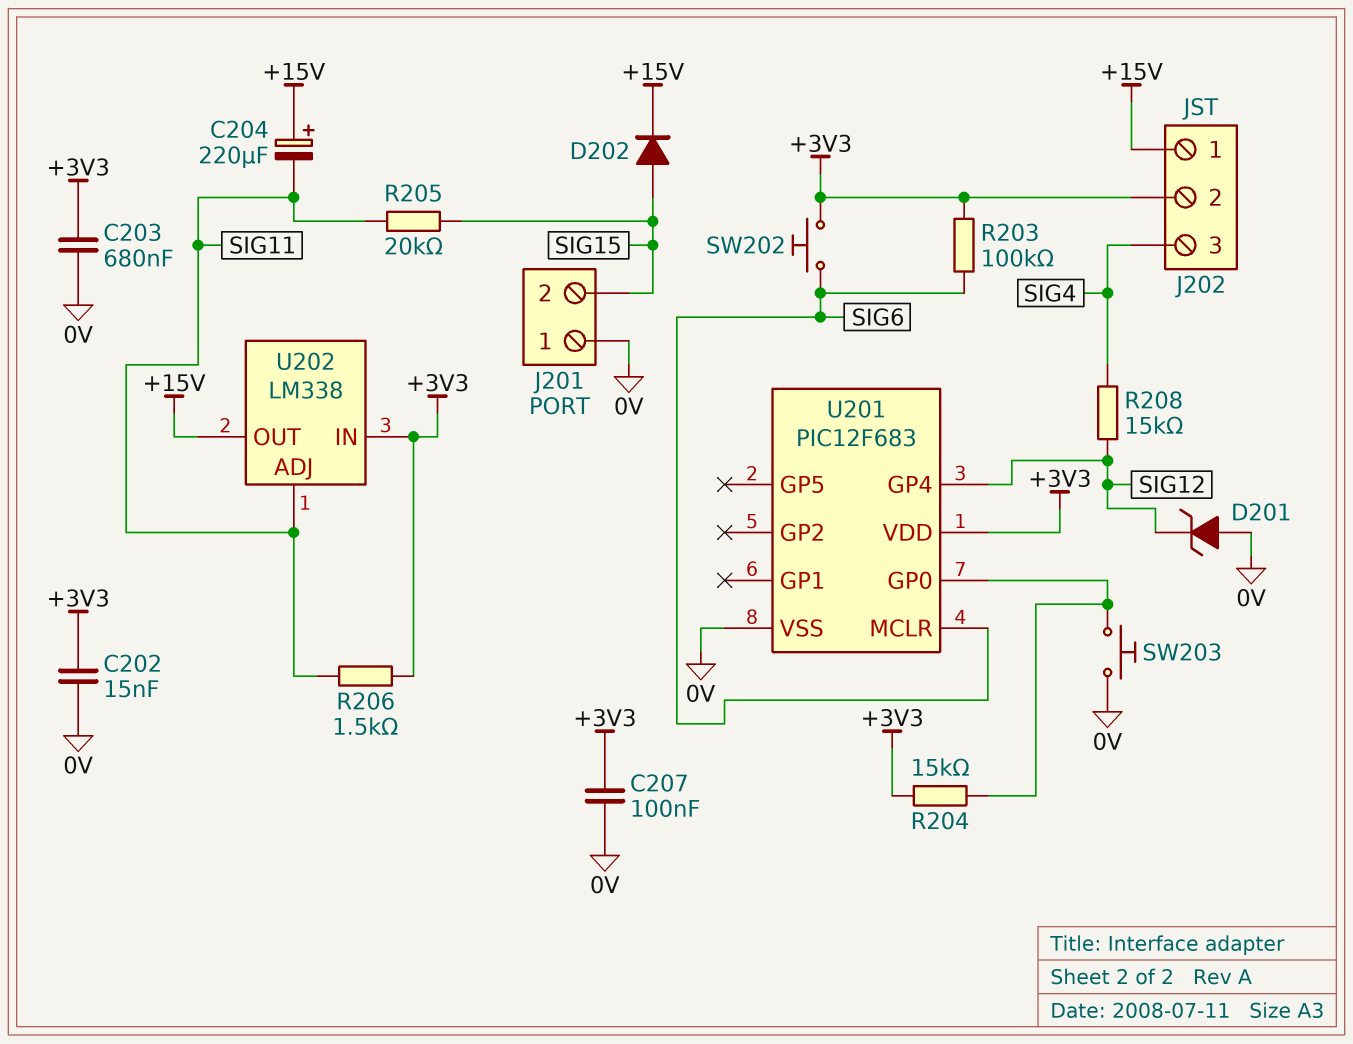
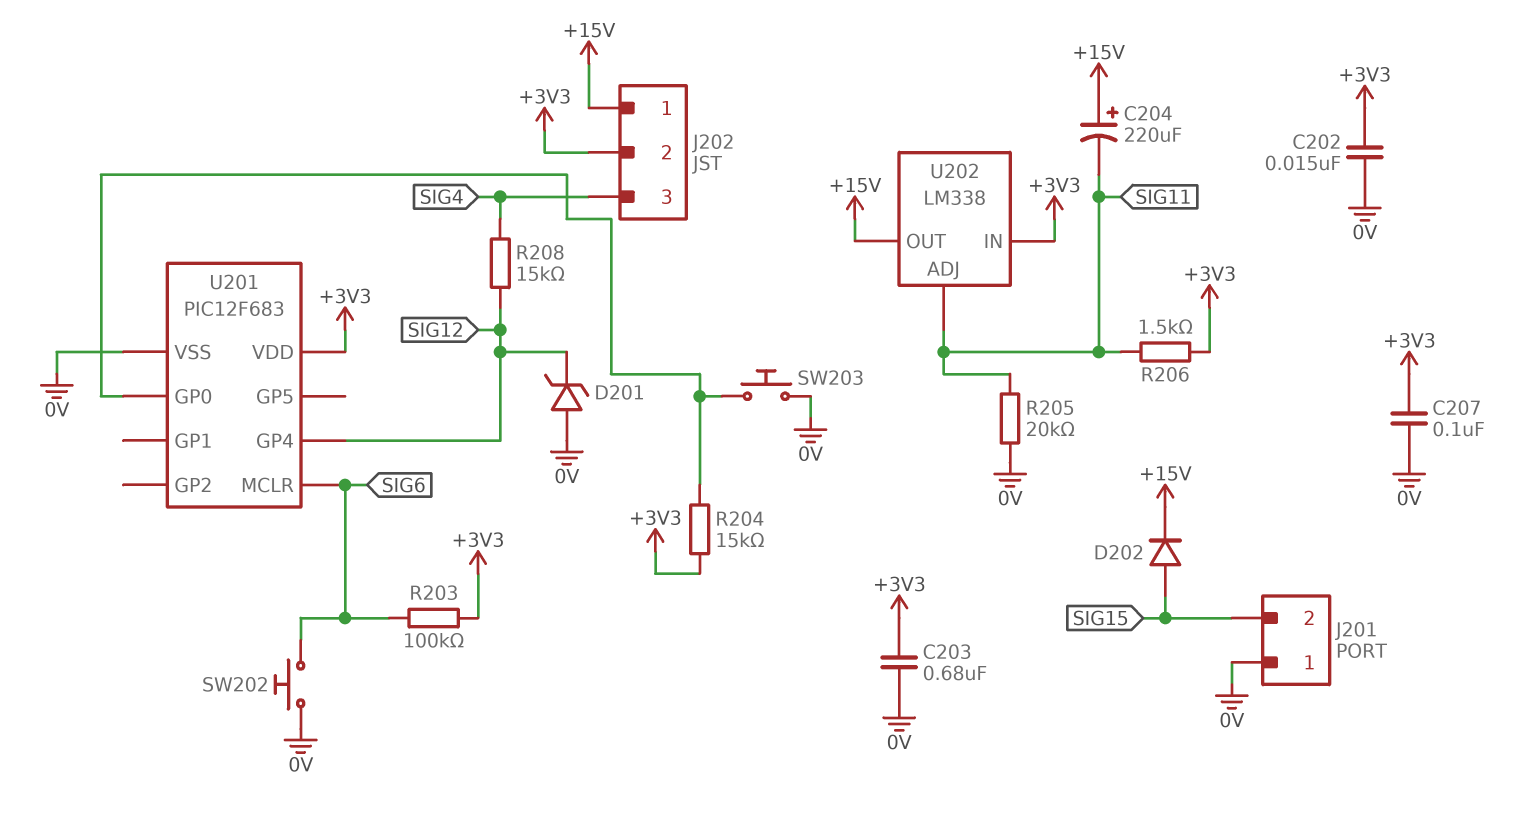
R205: 20k (SIG11, SIG15) -> 20k (0V, SIG11)
SW202: button (+3V3, SIG6) -> button (0V, SIG6)

